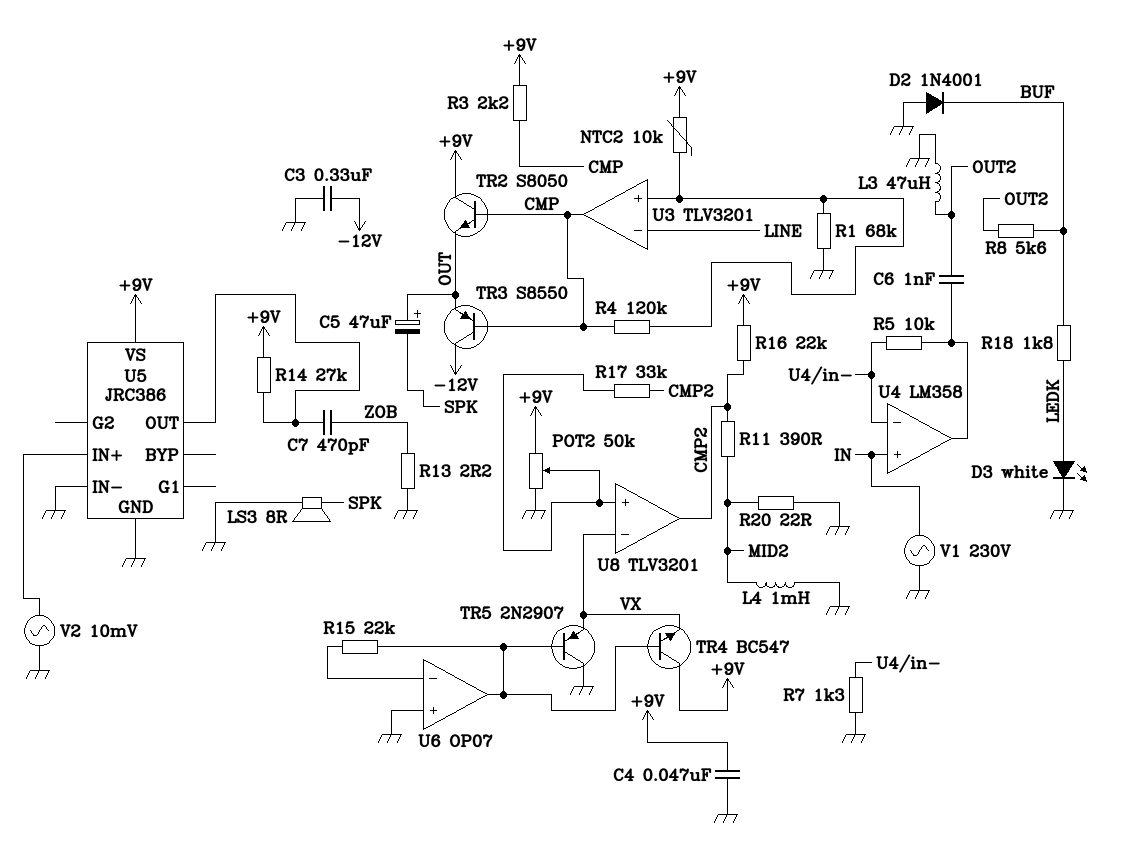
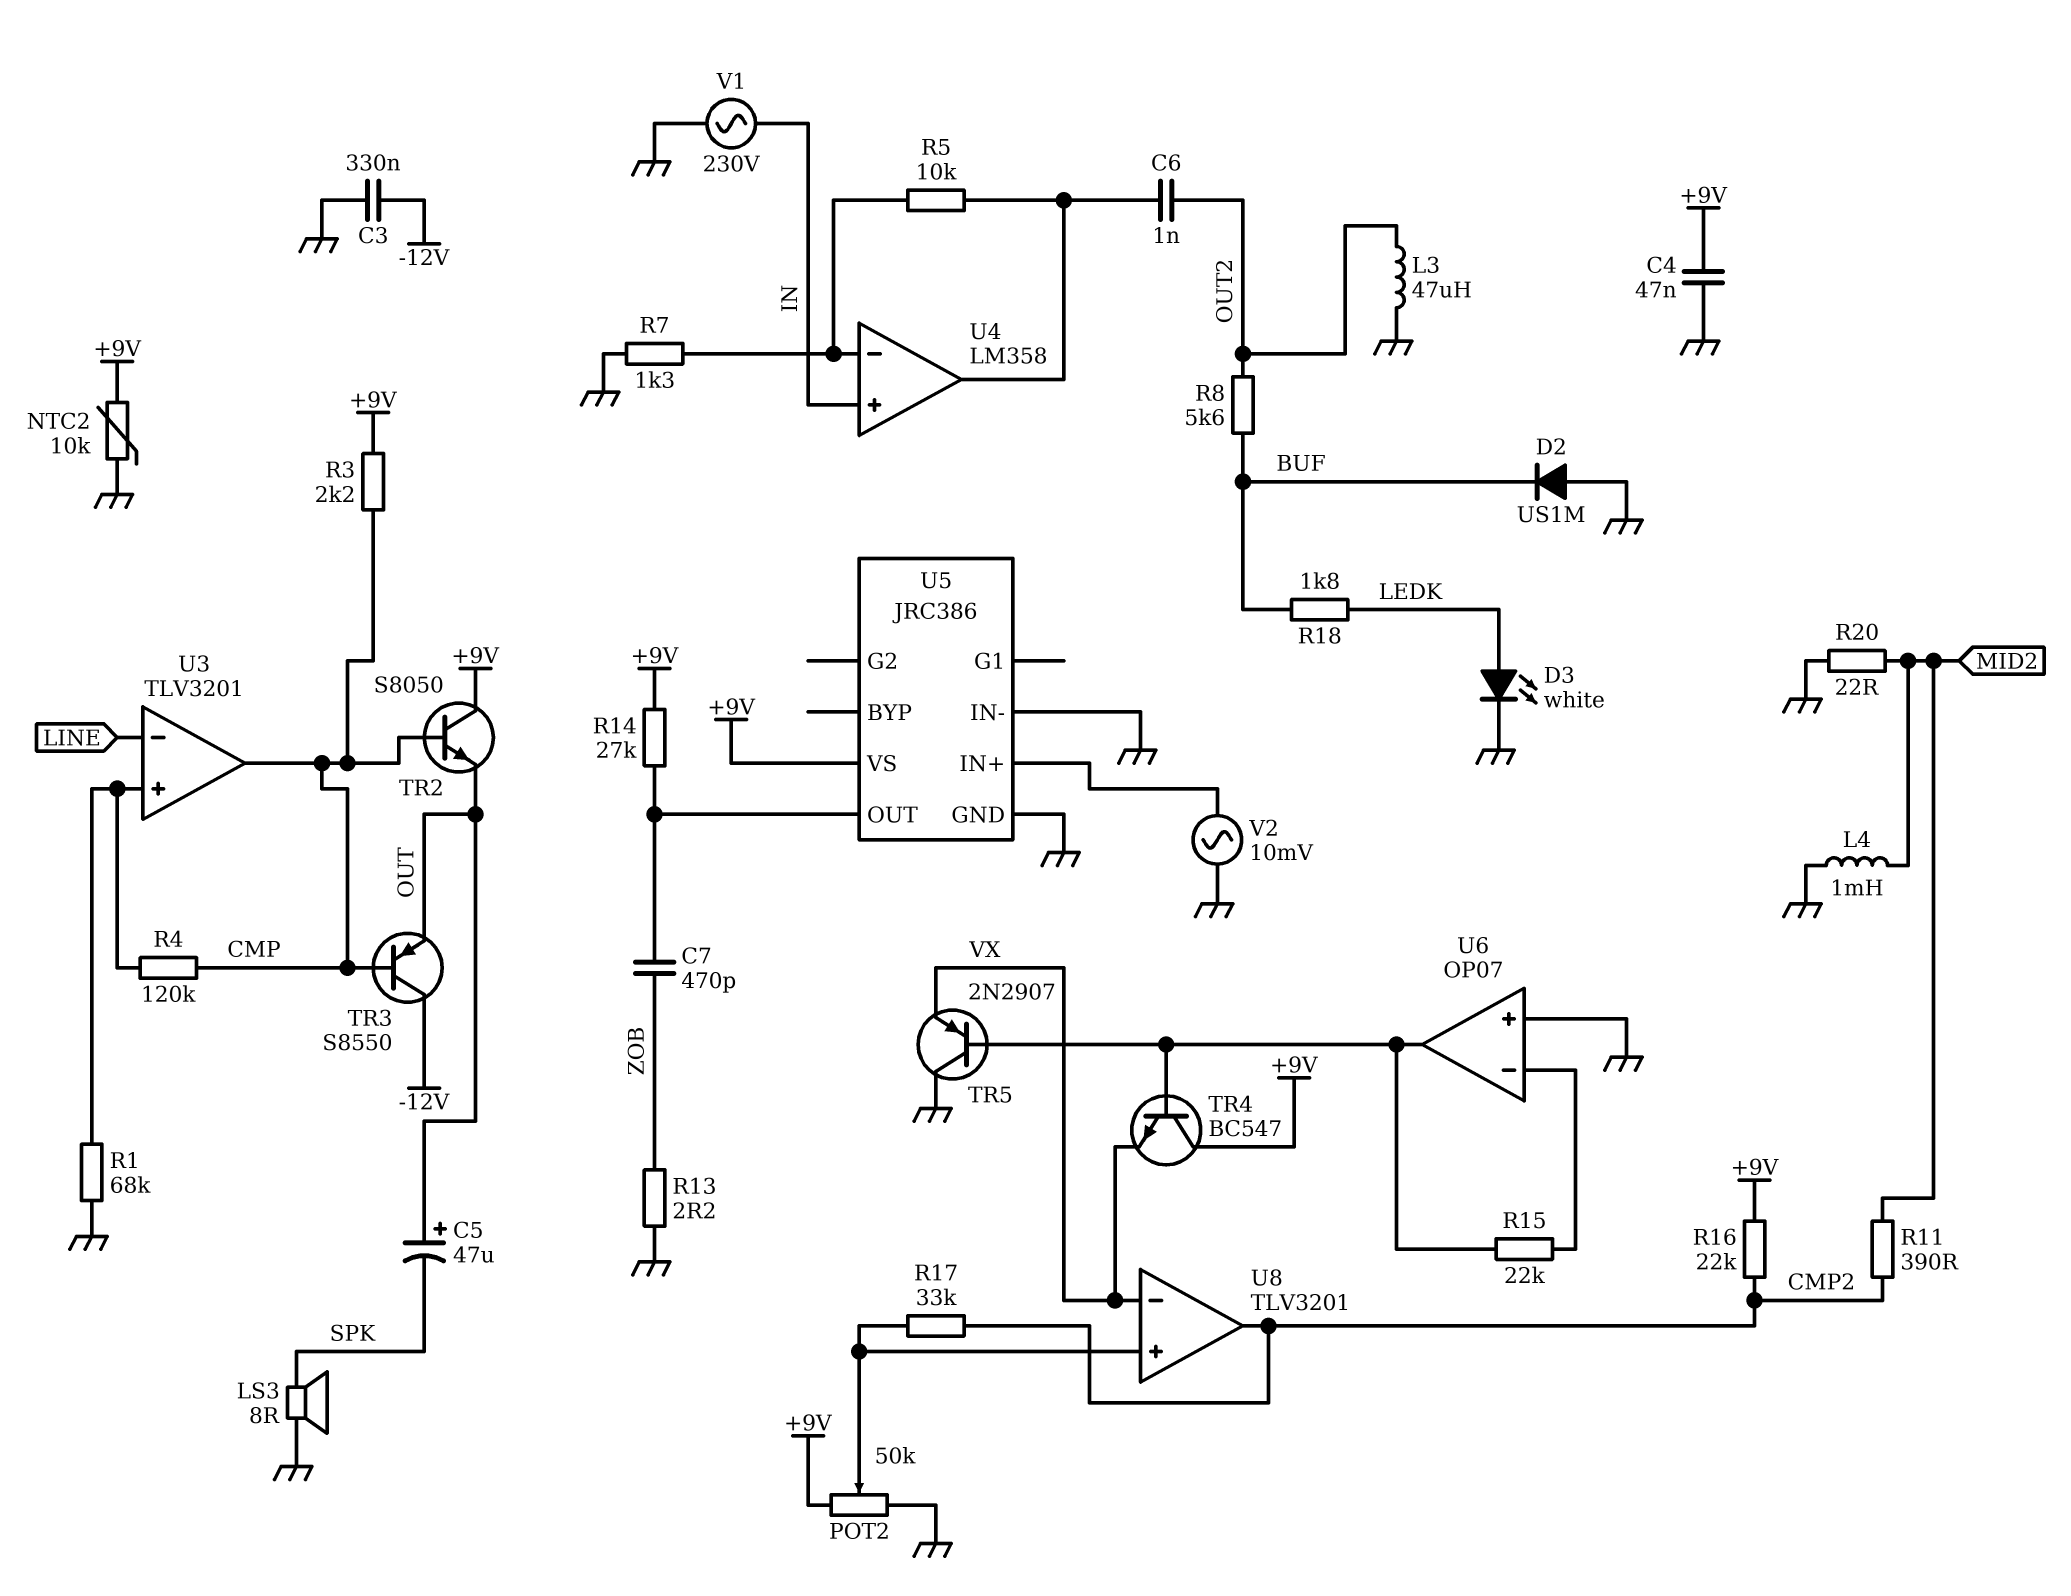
D2: diode 1N4001 (A GND, K BUF) -> diode US1M (A GND, K BUF)
NTC2: 10k (+9V, U3/in+) -> 10k (+9V, GND)

